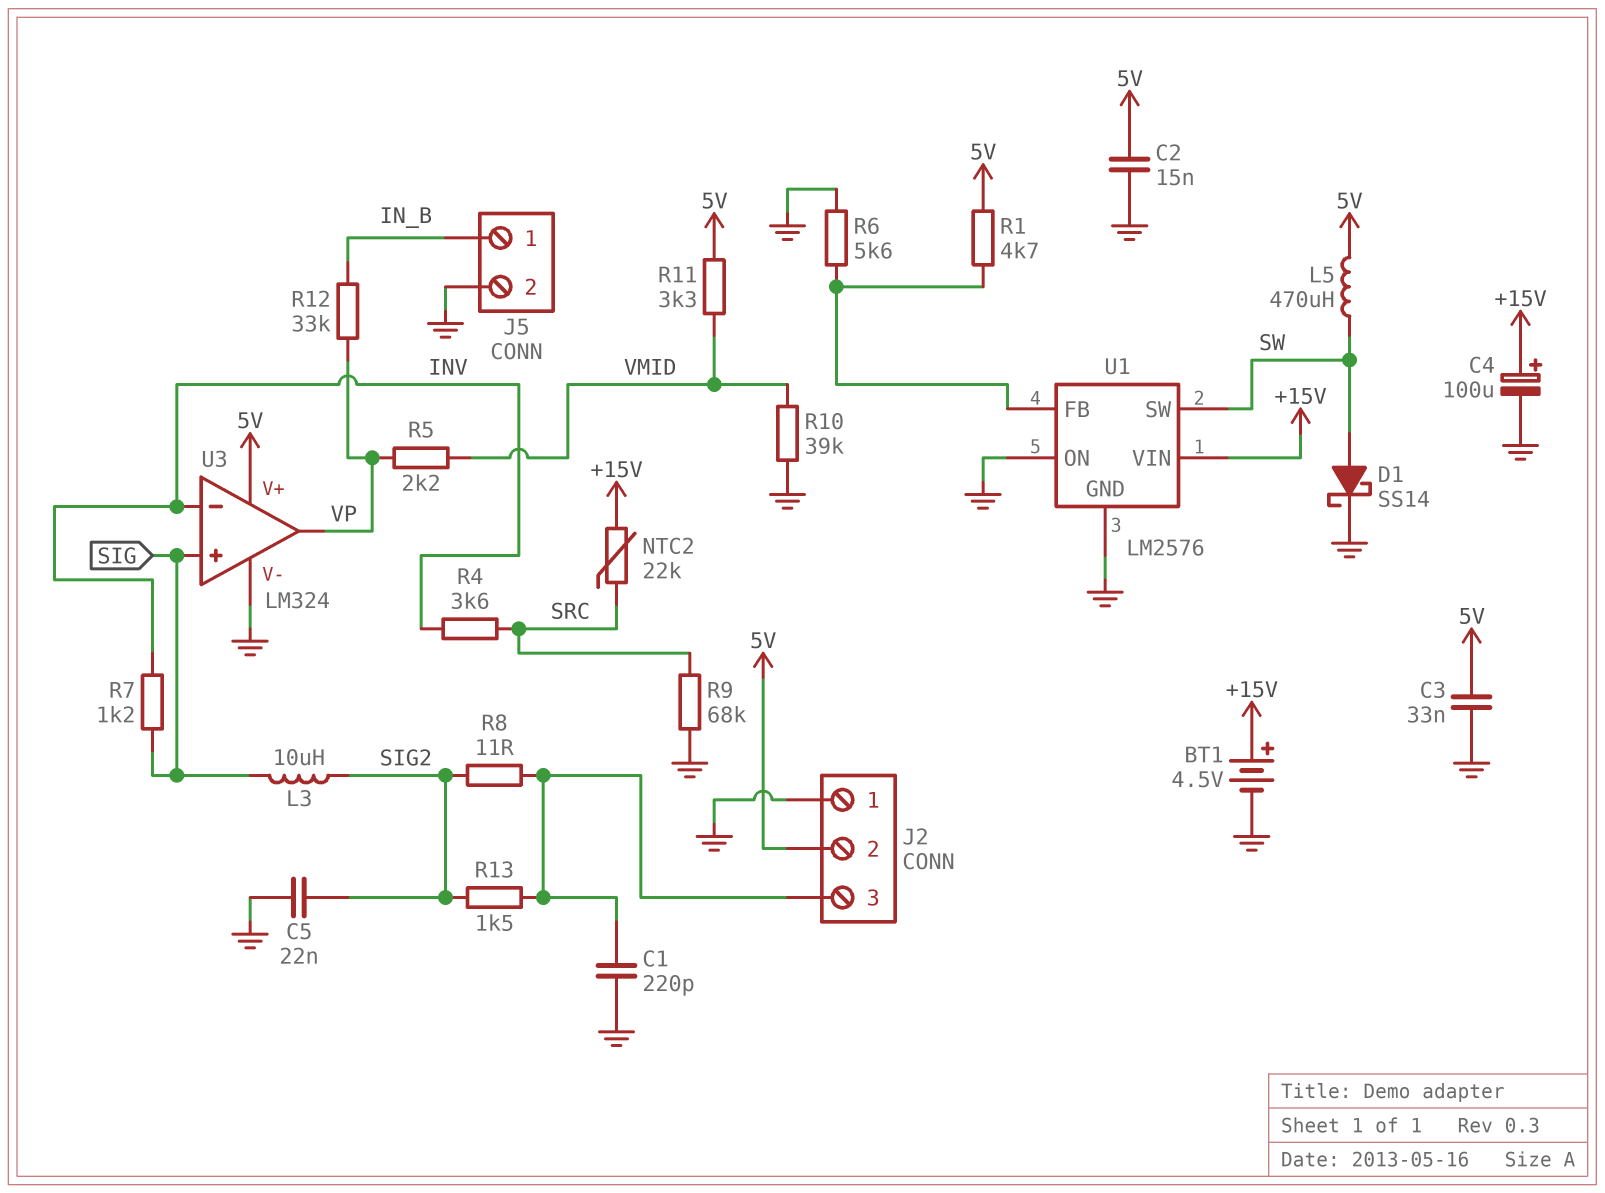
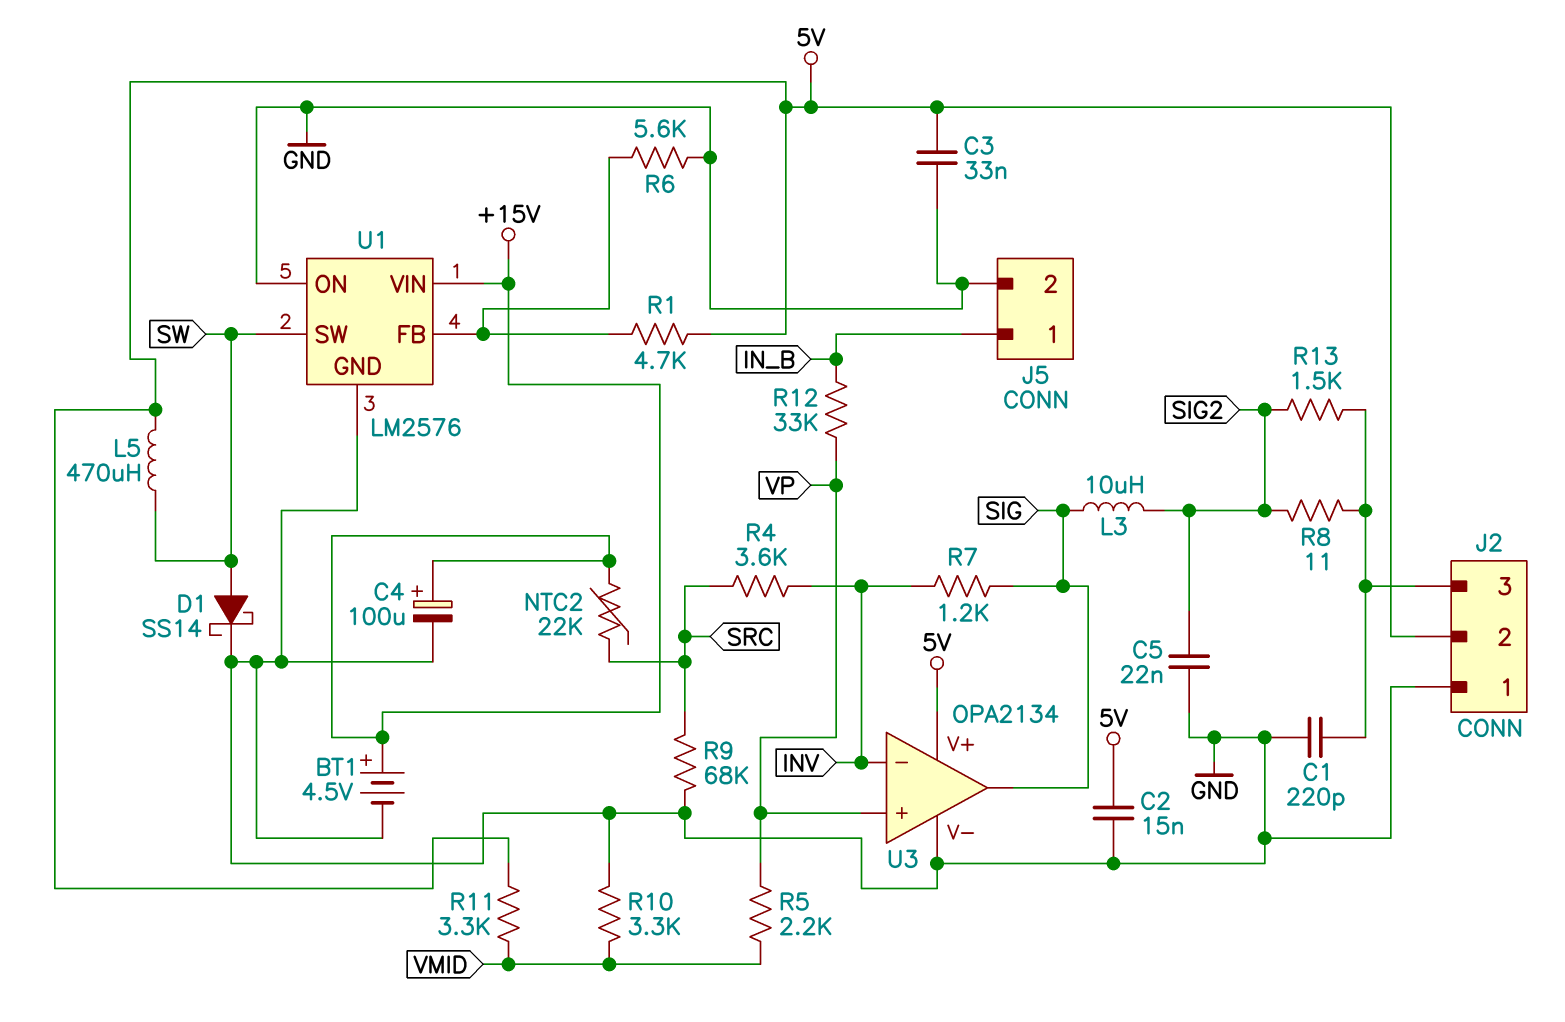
R10: 39k (GND, VMID) -> 3.3k (GND, VMID)
U3: LM324 -> OPA2134
U3 pin in+: SIG -> VP
U3 pin out: VP -> SIG

